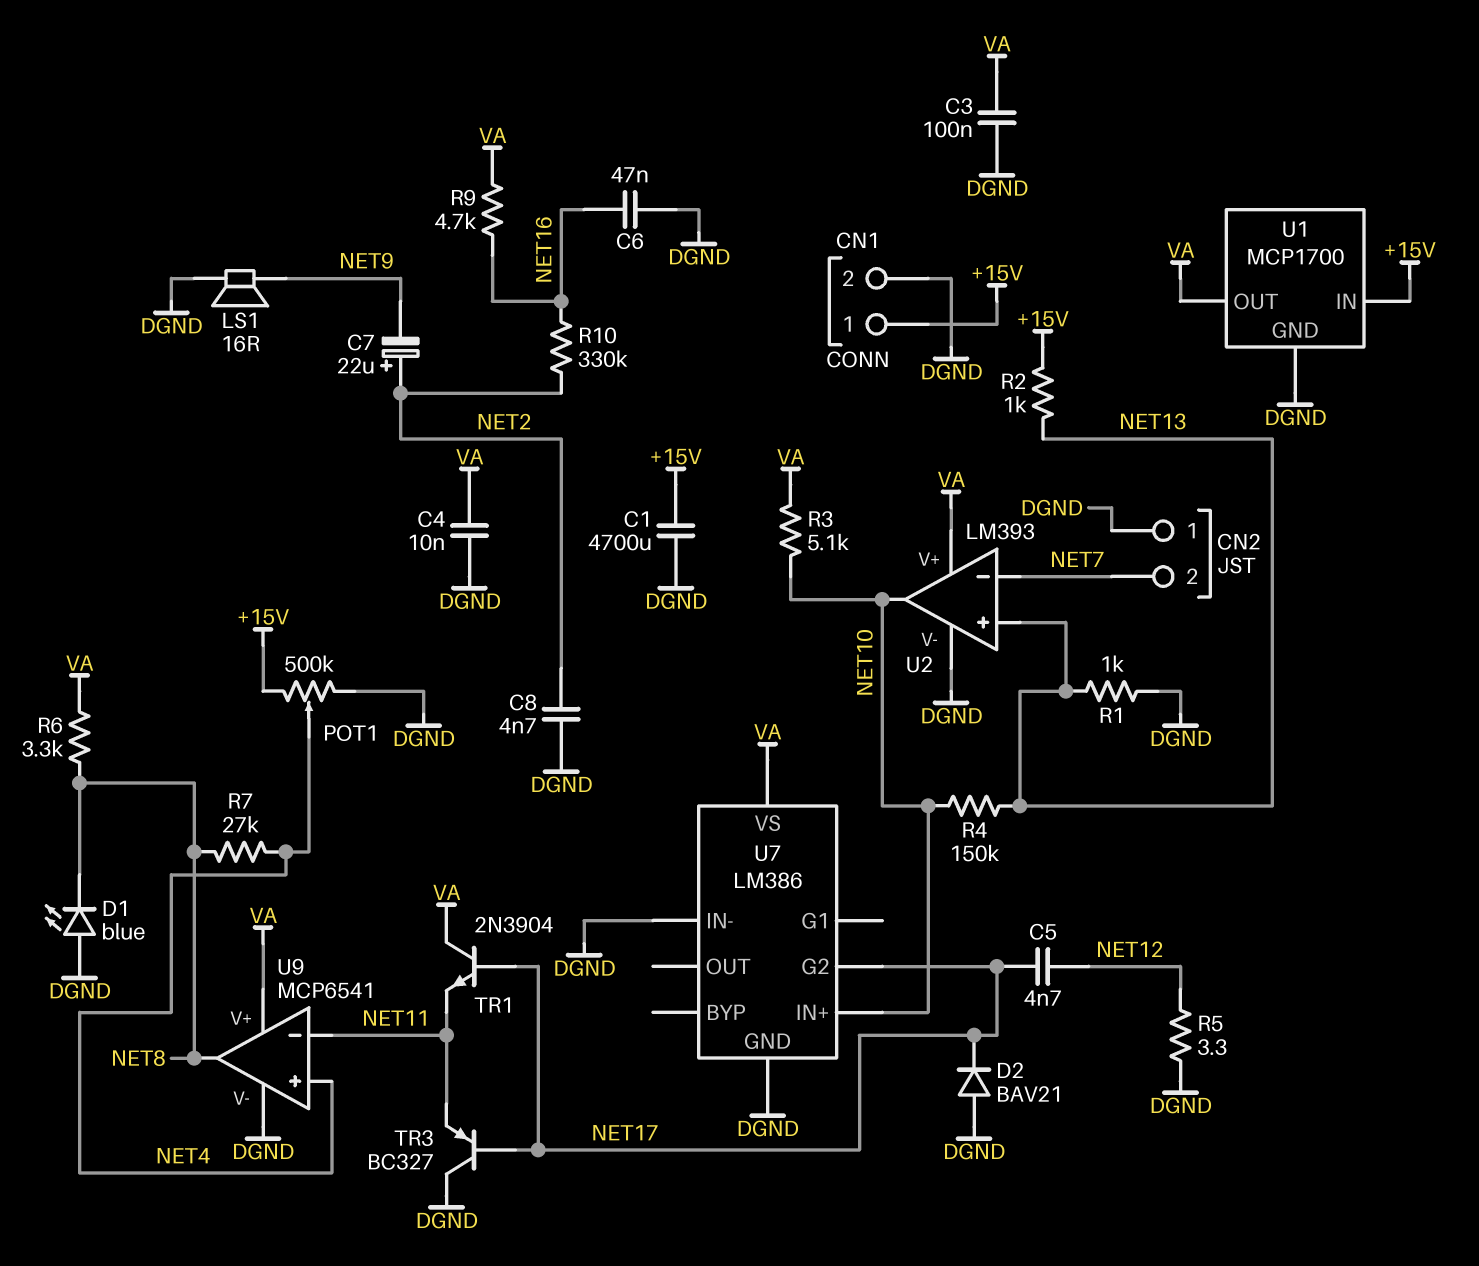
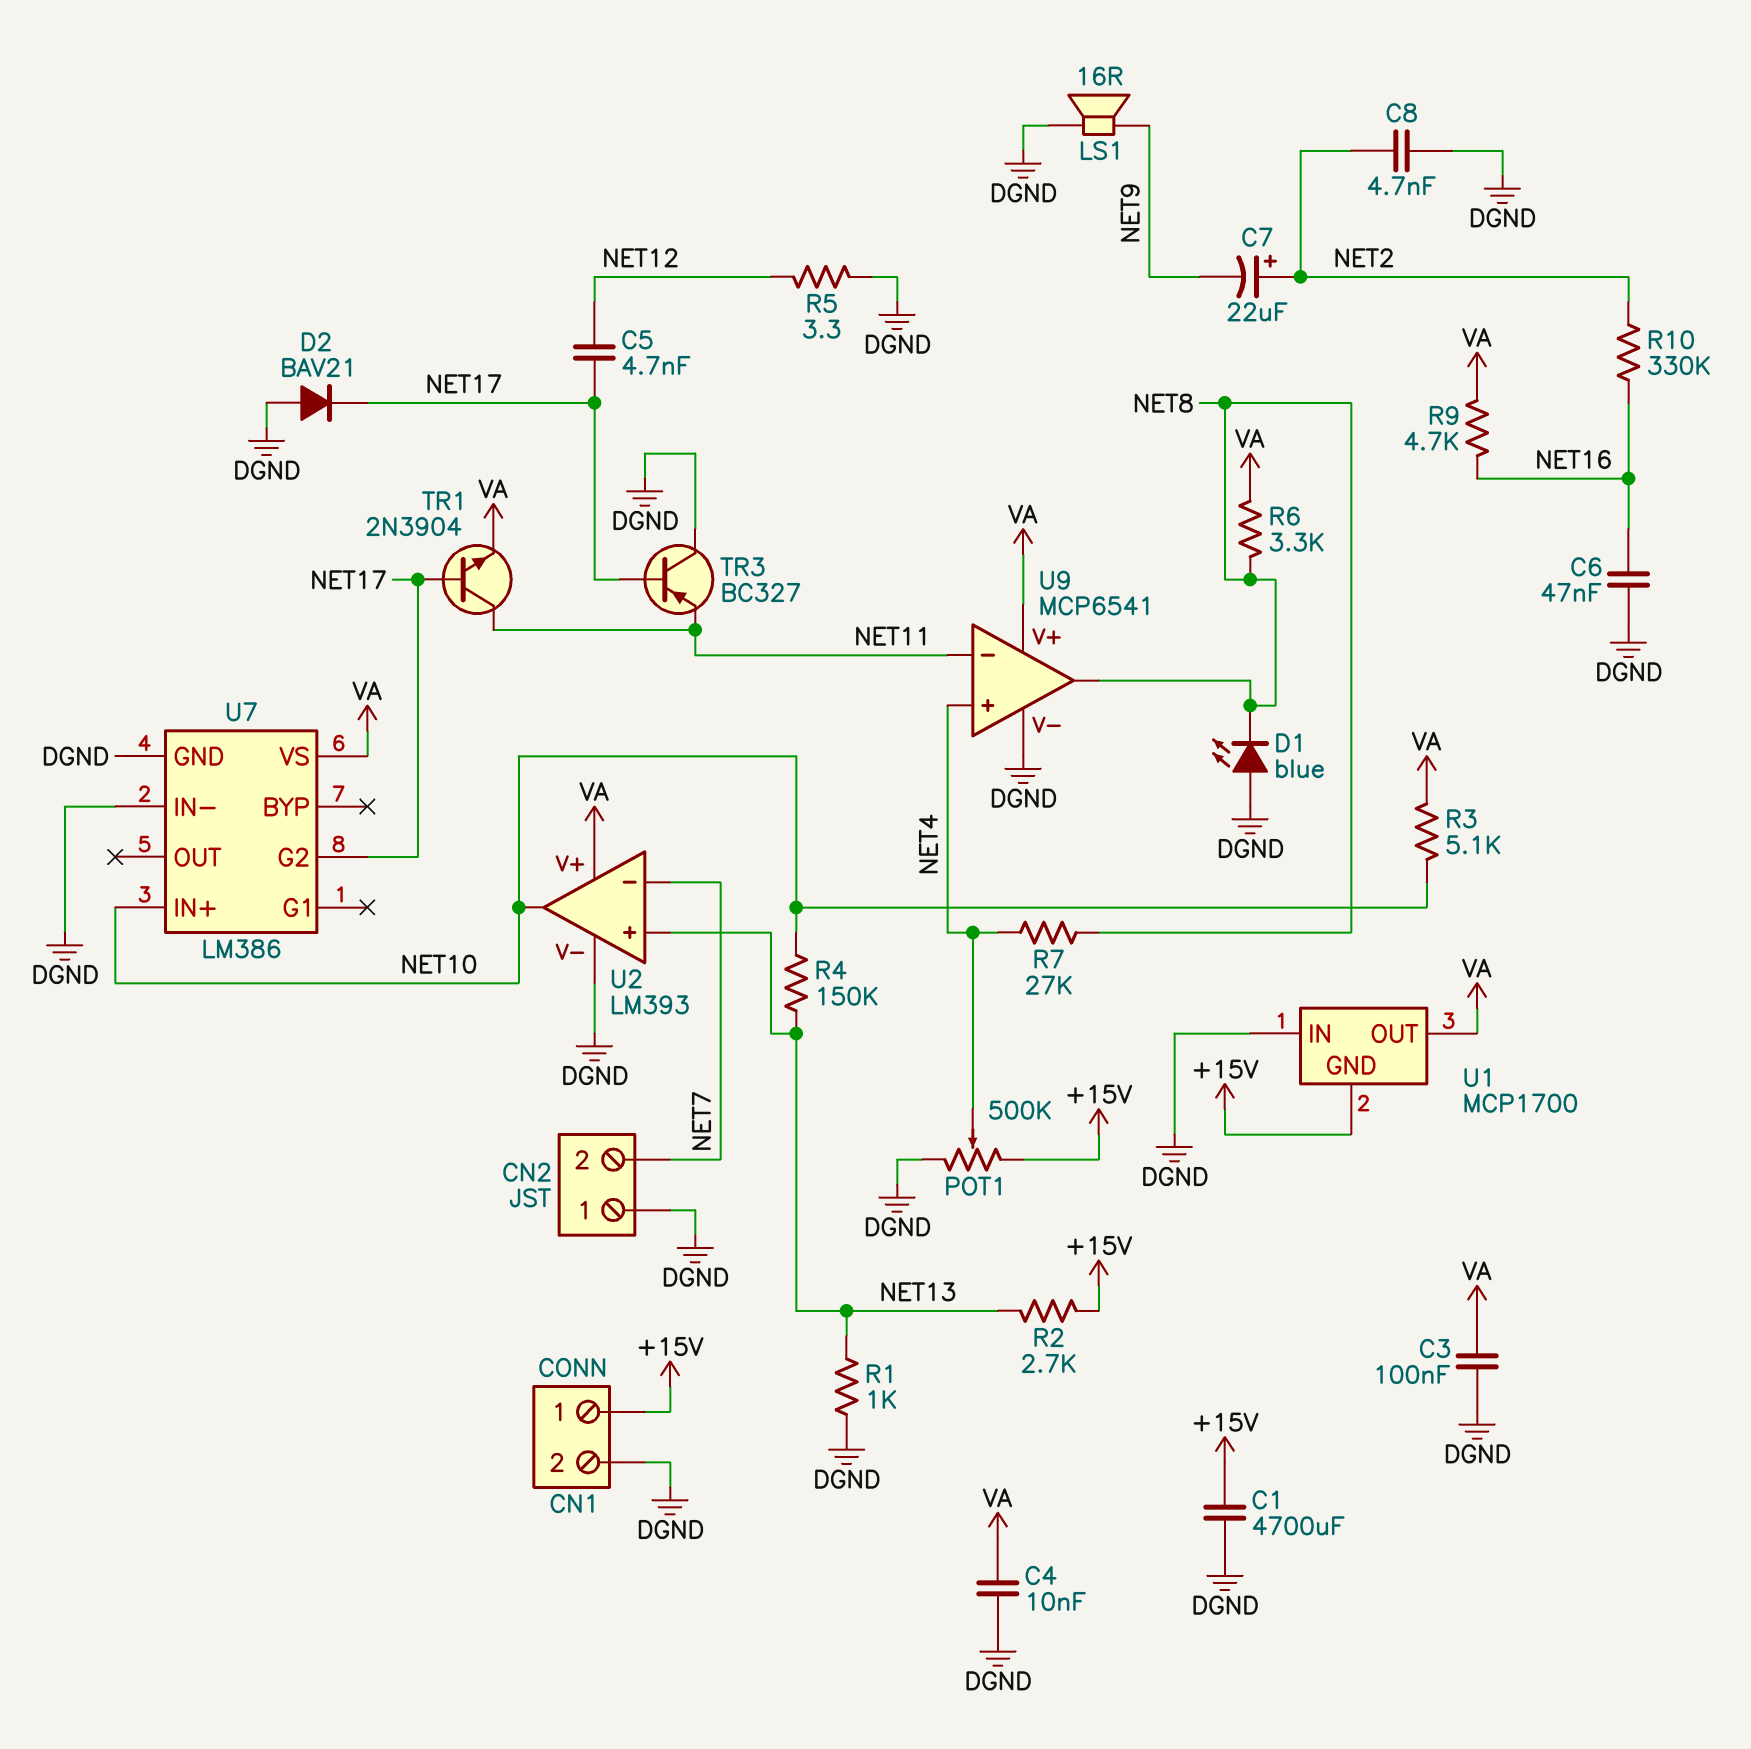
R2: 1k (+15V, NET13) -> 2.7k (+15V, NET13)
TR1: NPN 2N3904 (B NET17, C VA, E NET11) -> NPN 2N3904 (B NET17, C NET11, E VA)
U1 pin GND: DGND -> +15V
U1 pin IN: +15V -> DGND

